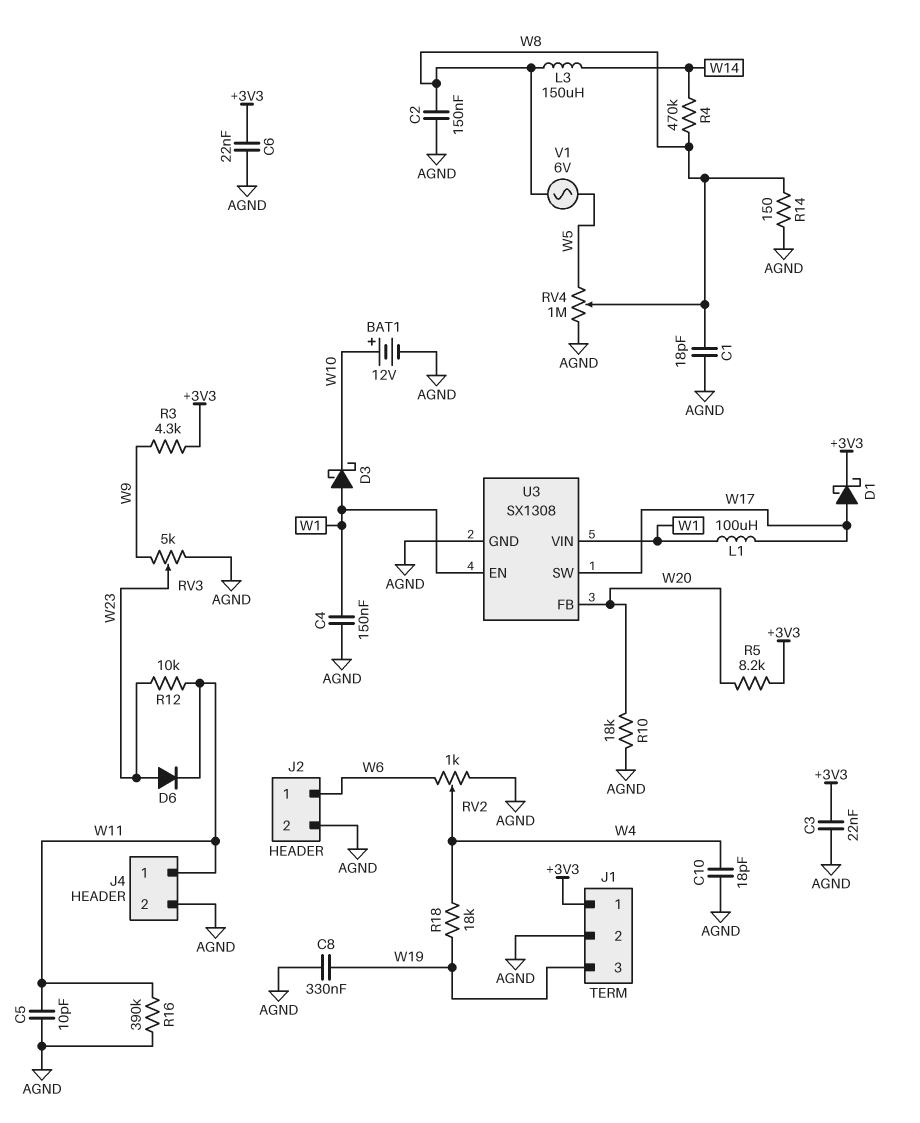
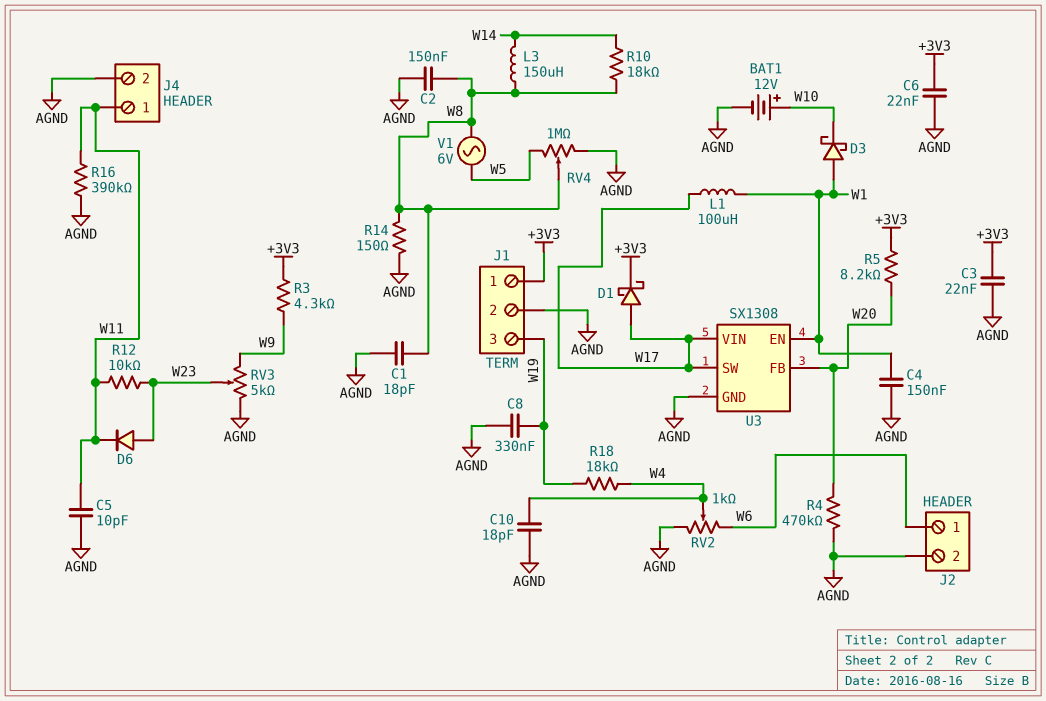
R4: 470k (W8, W14) -> 470k (AGND, W20)
R10: 18k (AGND, W20) -> 18k (W8, W14)
U3 pin VIN: W1 -> W17

